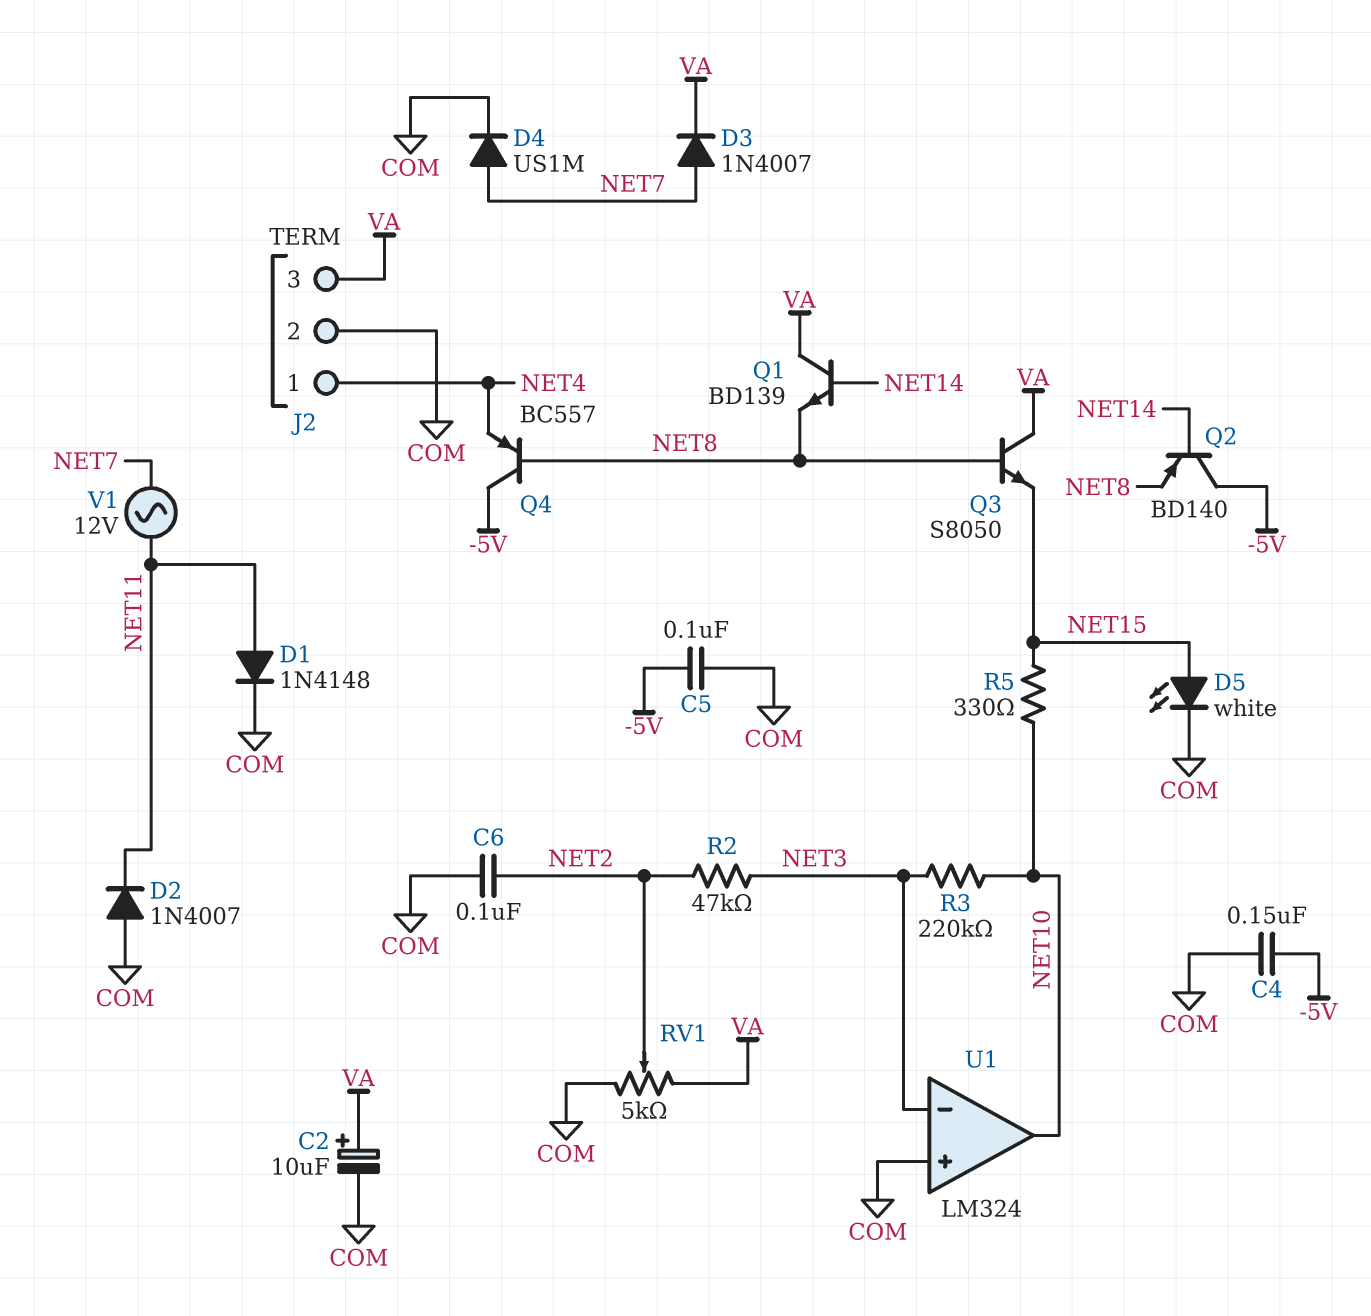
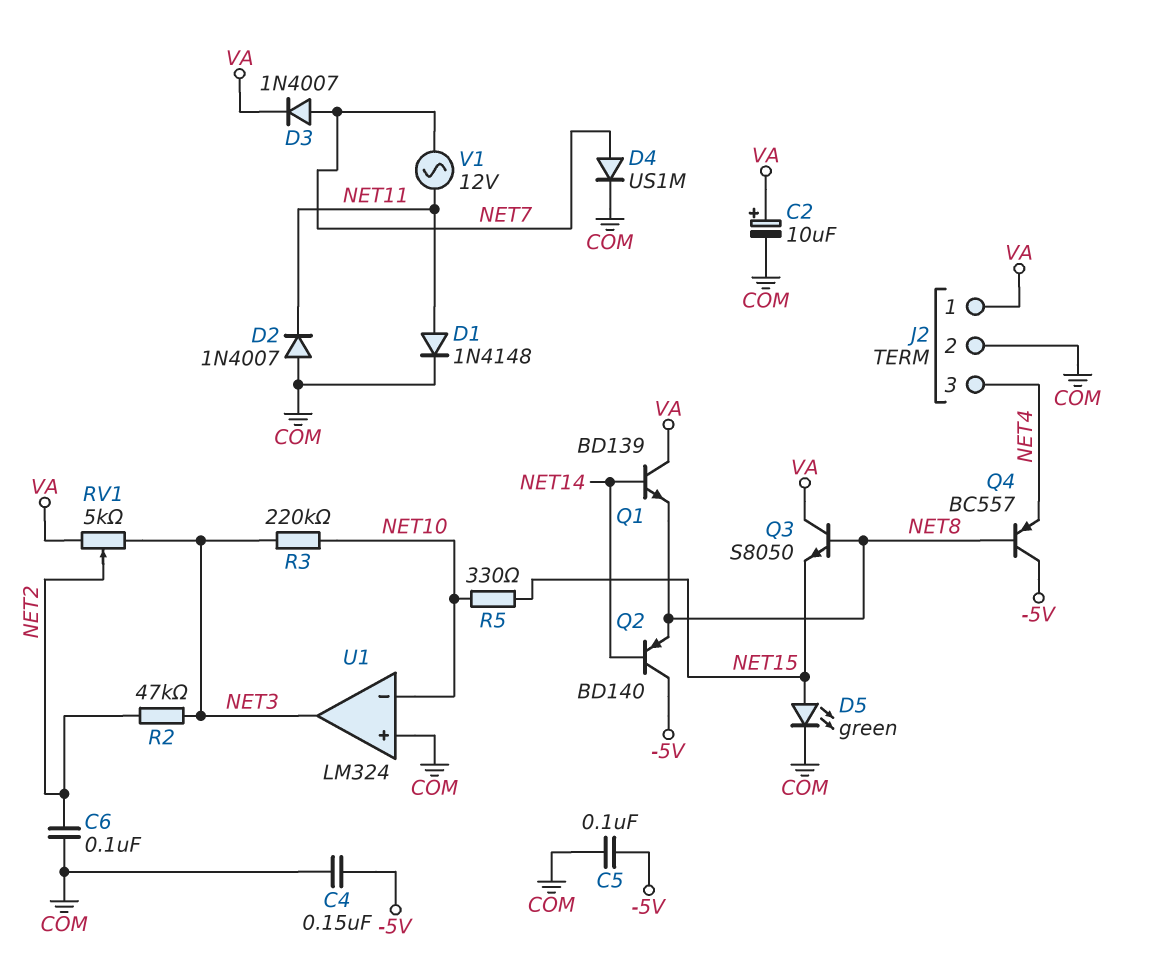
D5: LED white (A NET15, K COM) -> LED green (A NET15, K COM)
J2 pin 1: NET4 -> VA
J2 pin 3: VA -> NET4
RV1: 5k (COM, VA, wiper NET2) -> 5k (NET3, VA, wiper NET2)
U1 pin in-: NET3 -> NET10
U1 pin out: NET10 -> NET3

